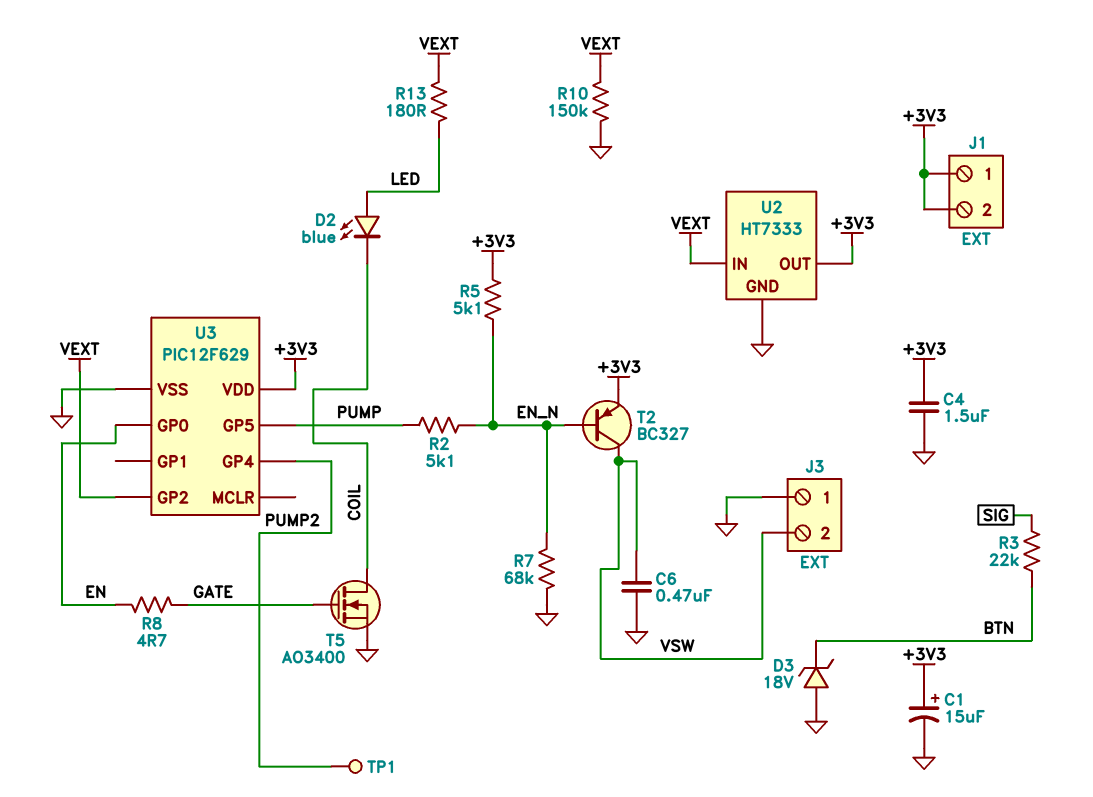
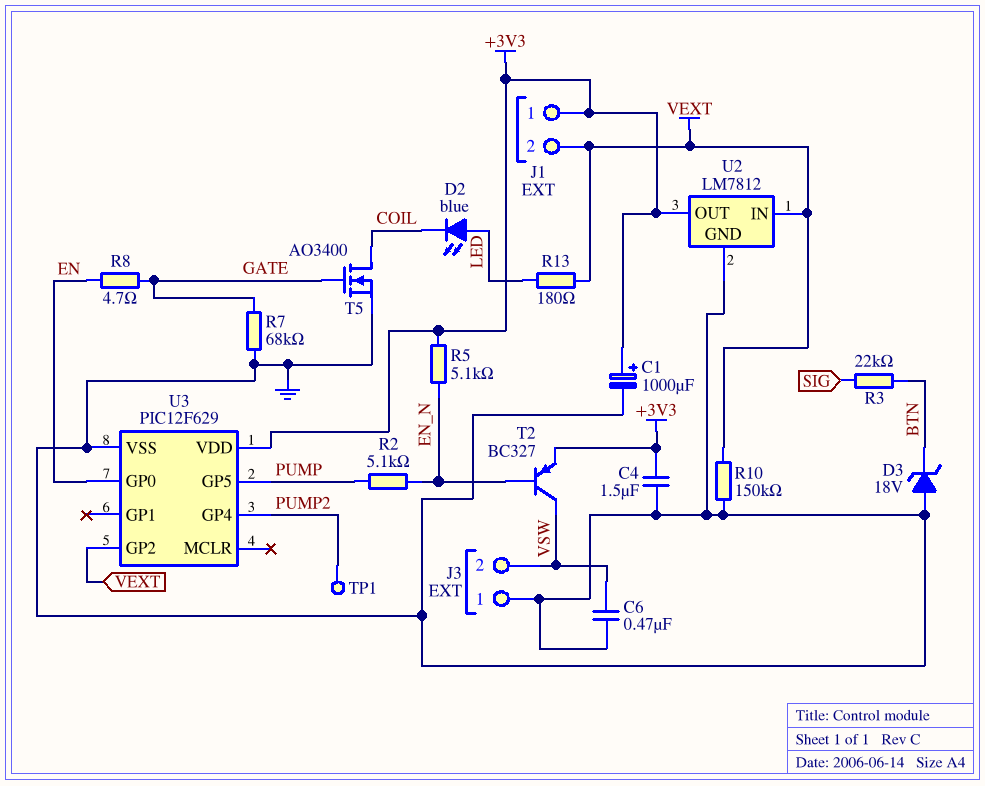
C1: 15uF (plus +3V3, minus GND) -> 1000uF (plus +3V3, minus GND)
J1 pin 2: +3V3 -> VEXT
R7: 68k (EN_N, GND) -> 68k (GATE, GND)
U2: HT7333 -> LM7812

